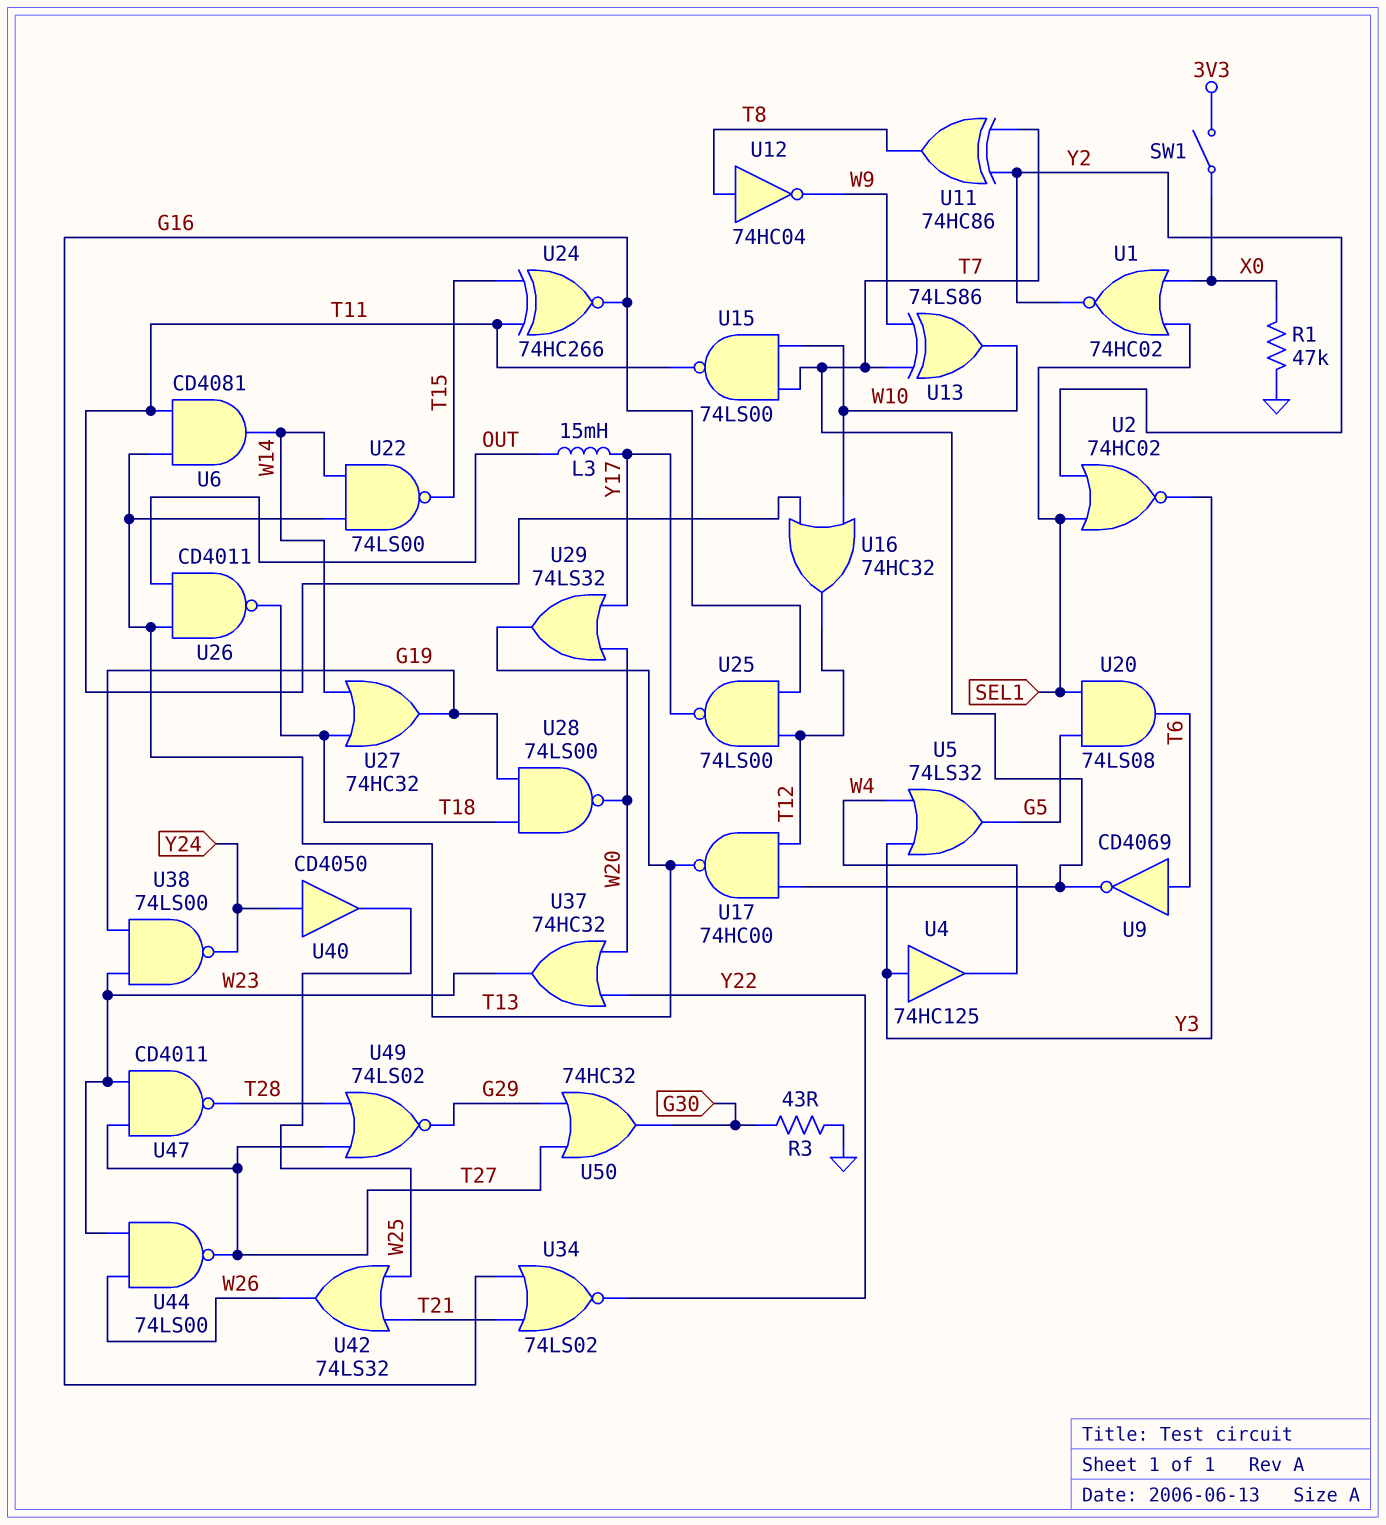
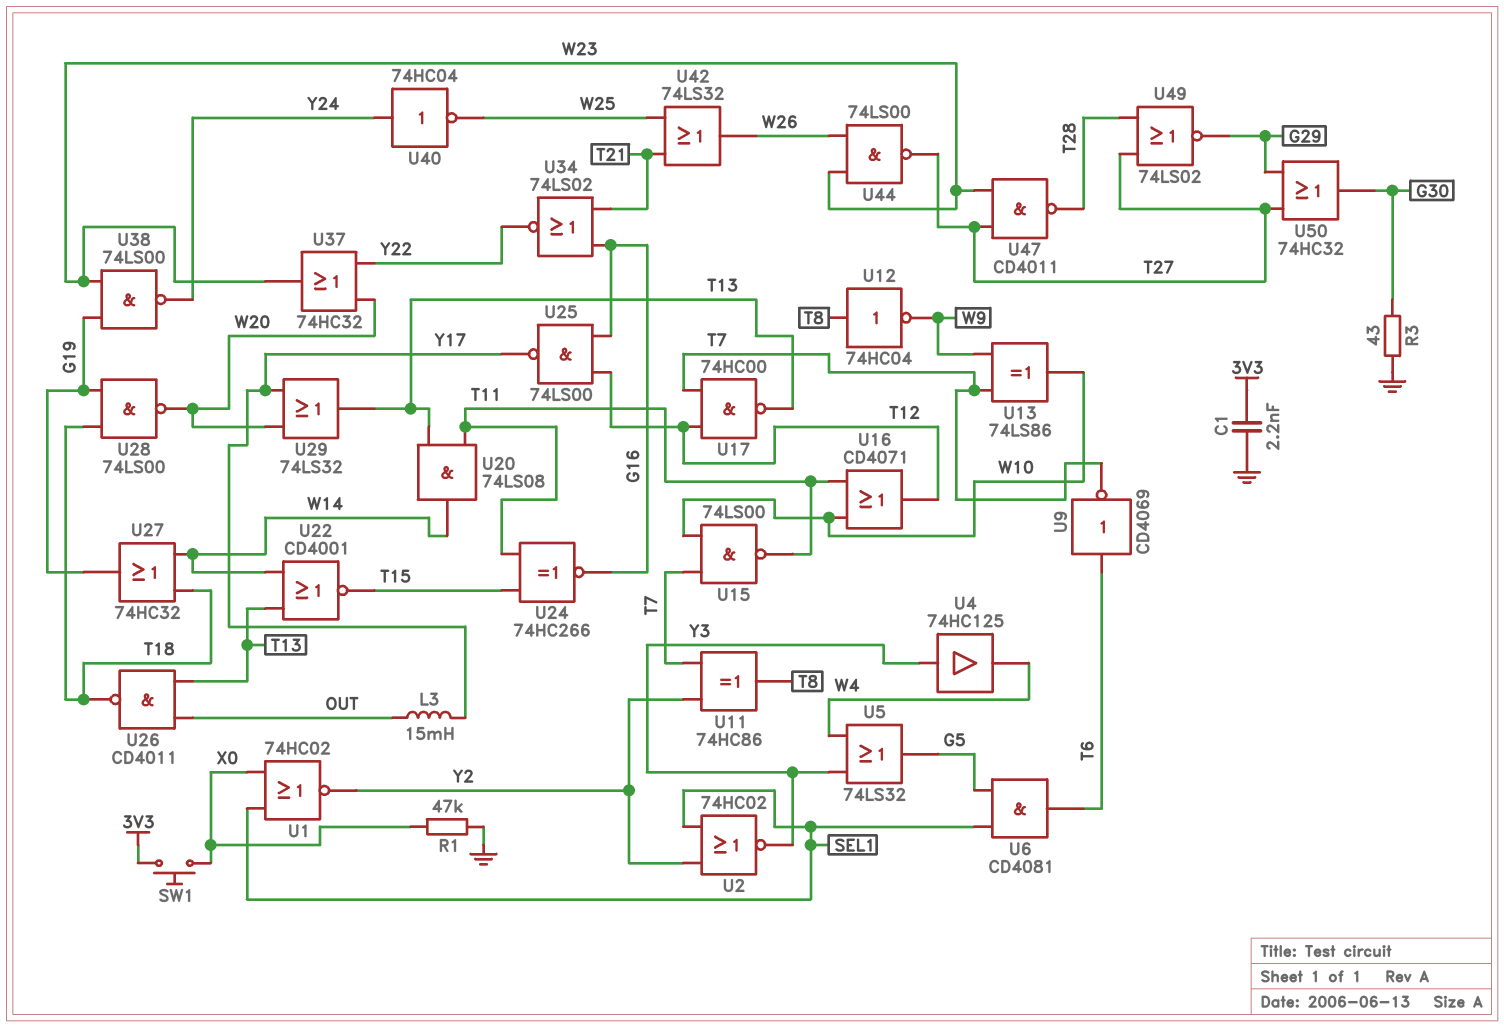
C1: none -> 2.2nF (3V3, GND)
SW1: switch (3V3, X0) -> button (3V3, X0)
U6: AND CD4081 (in T11, in T13, out W14) -> AND CD4081 (in G5, in SEL1, out T6)
U16: OR 74HC32 (in T11, in W10, out T12) -> OR CD4071 (in T11, in W10, out T12)
U20: AND 74LS08 (in G5, in SEL1, out T6) -> AND 74LS08 (in T11, in T13, out W14)
U22: NAND 74LS00 (in T13, in W14, out T15) -> NOR CD4001 (in T13, in W14, out T15)
U40: buffer CD4050 (in Y24, out W25) -> NOT 74HC04 (in Y24, out W25)

